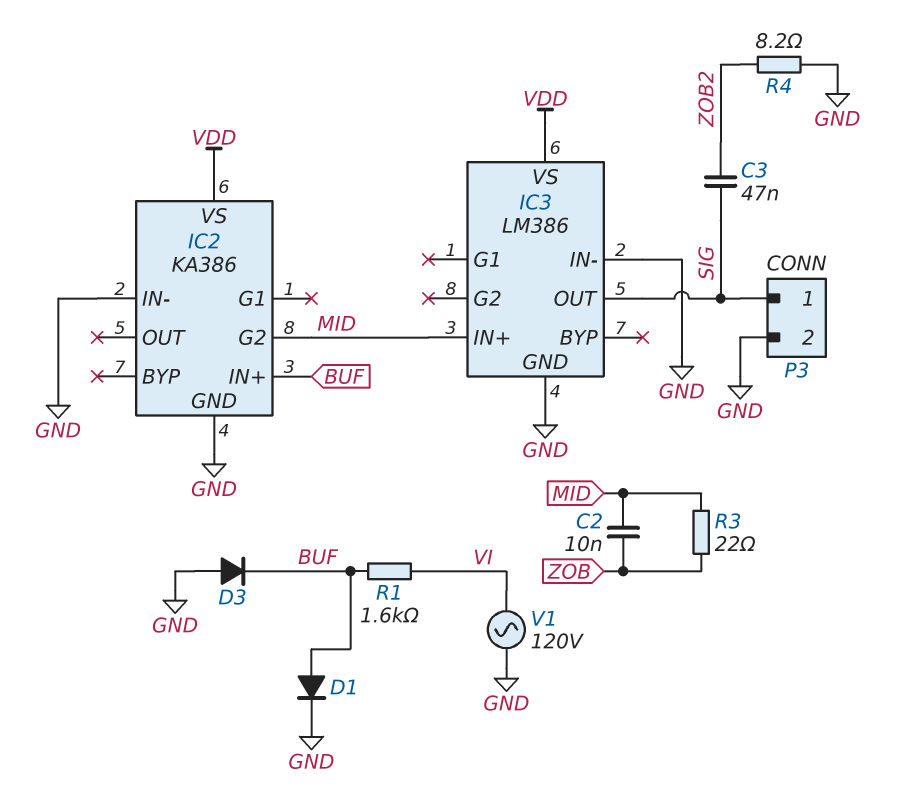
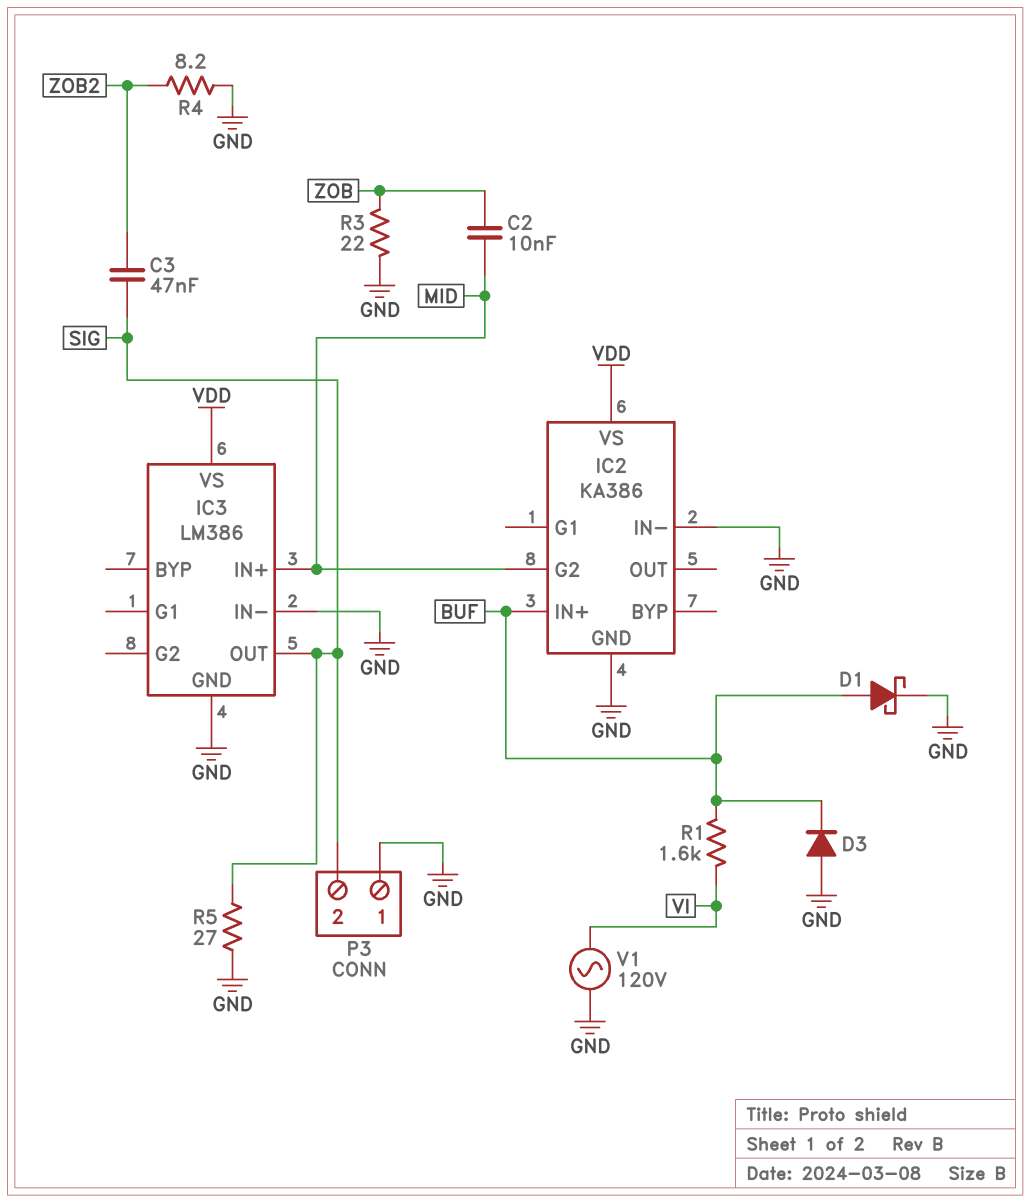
D1: diode (A BUF, K GND) -> schottky (A BUF, K GND)
P3 pin 1: SIG -> GND
P3 pin 2: GND -> SIG
R3: 22 (MID, ZOB) -> 22 (GND, ZOB)
R5: none -> 27 (GND, SIG)

